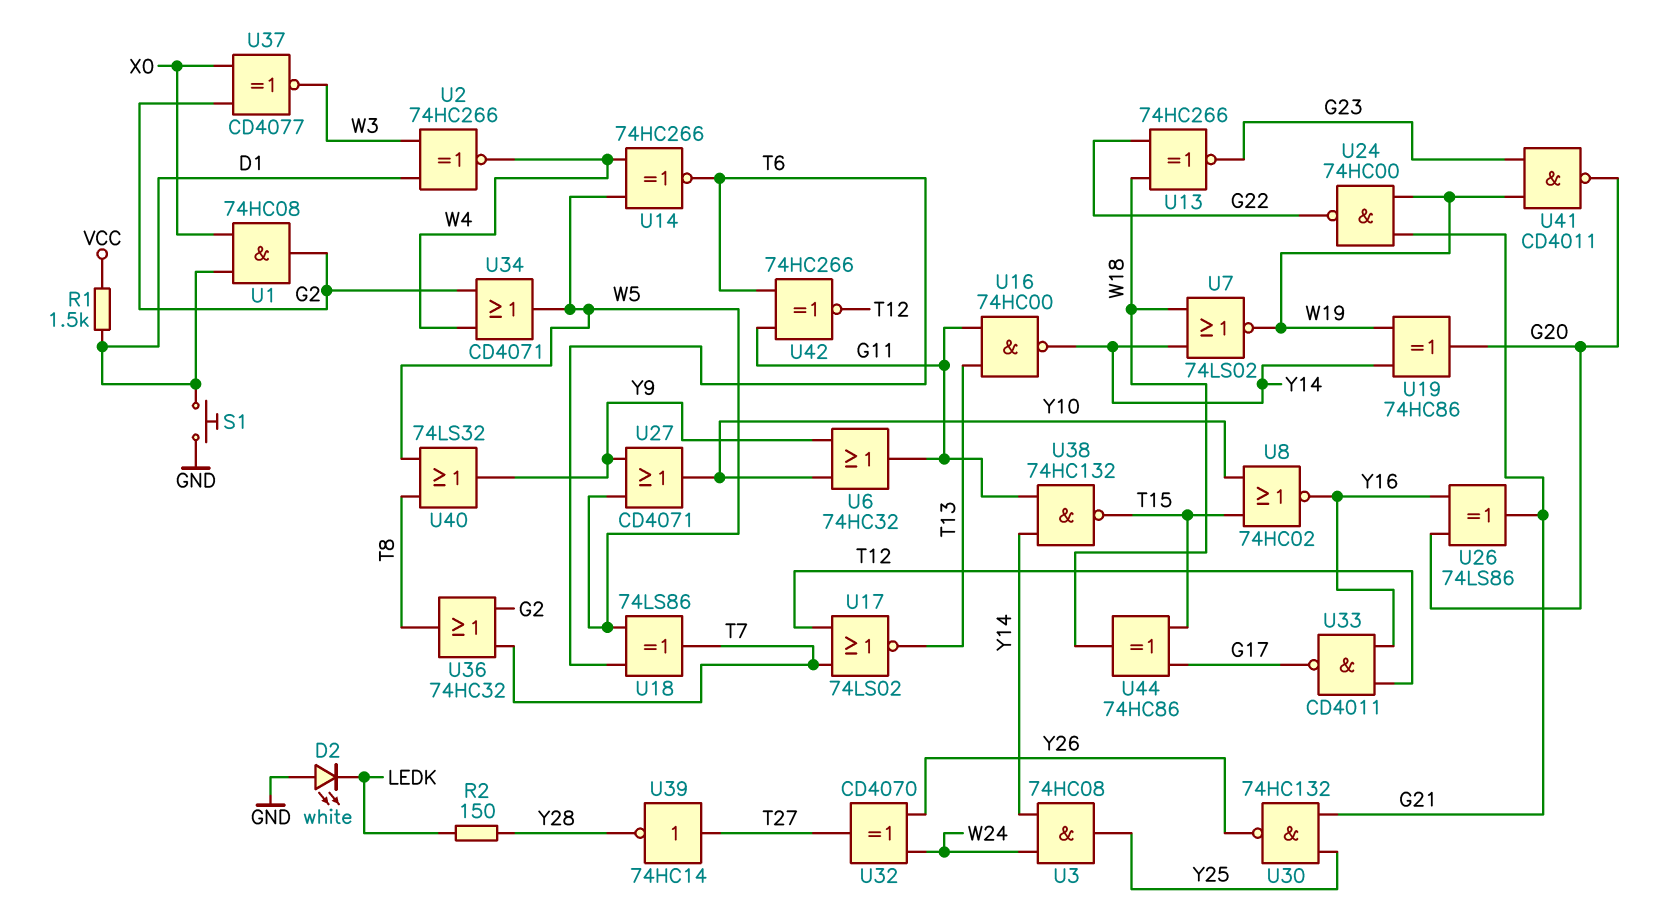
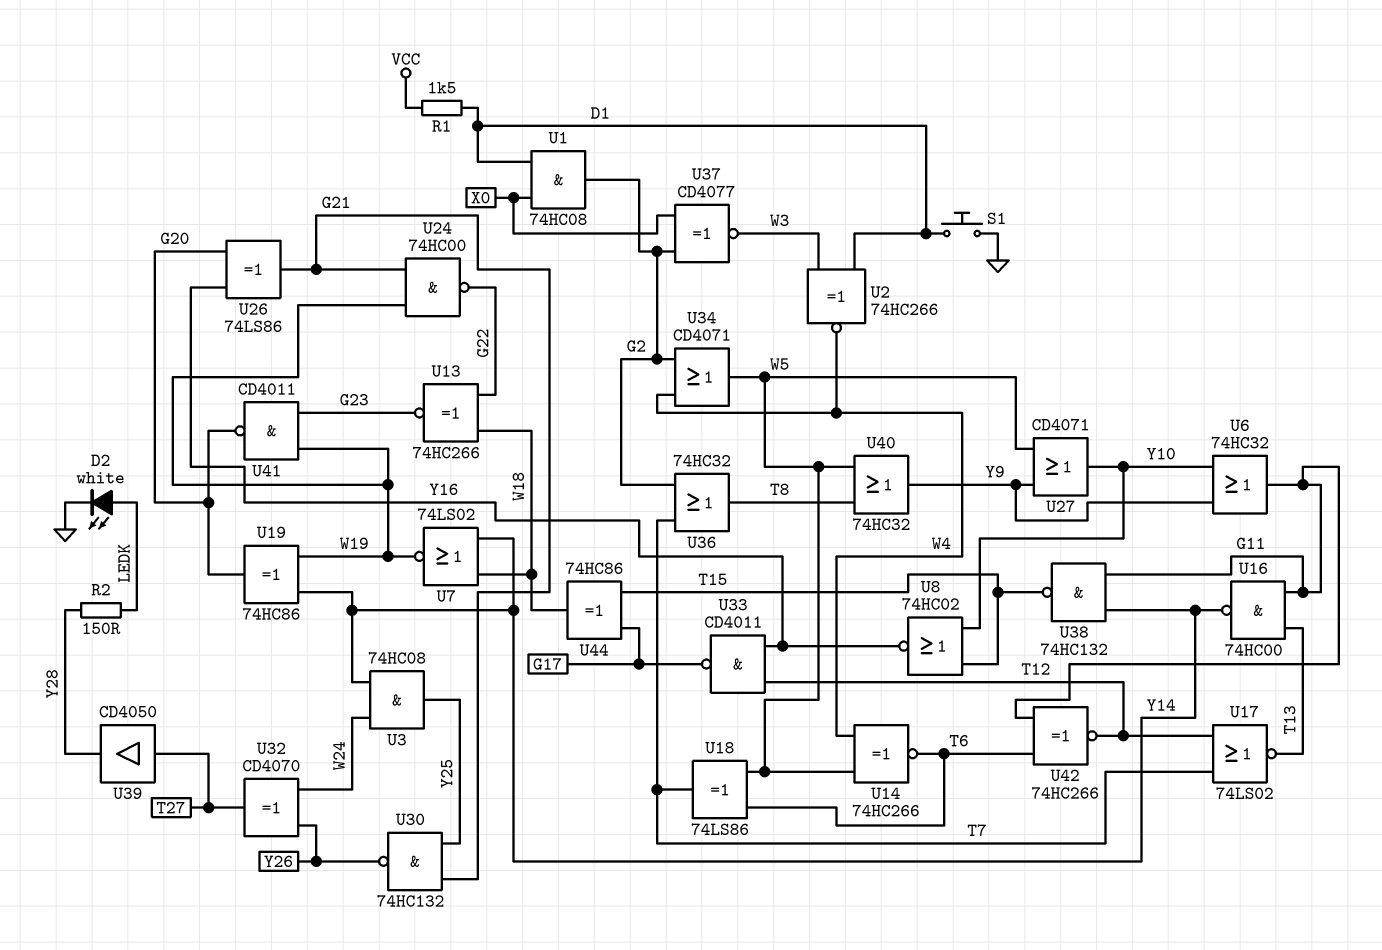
D2: LED white (A GND, K LEDK) -> LED white (A LEDK, K GND)
U39: NOT 74HC14 (in T27, out Y28) -> buffer CD4050 (in T27, out Y28)
U40: OR 74LS32 (in T8, in W5, out Y9) -> OR 74HC32 (in T8, in W5, out Y9)

